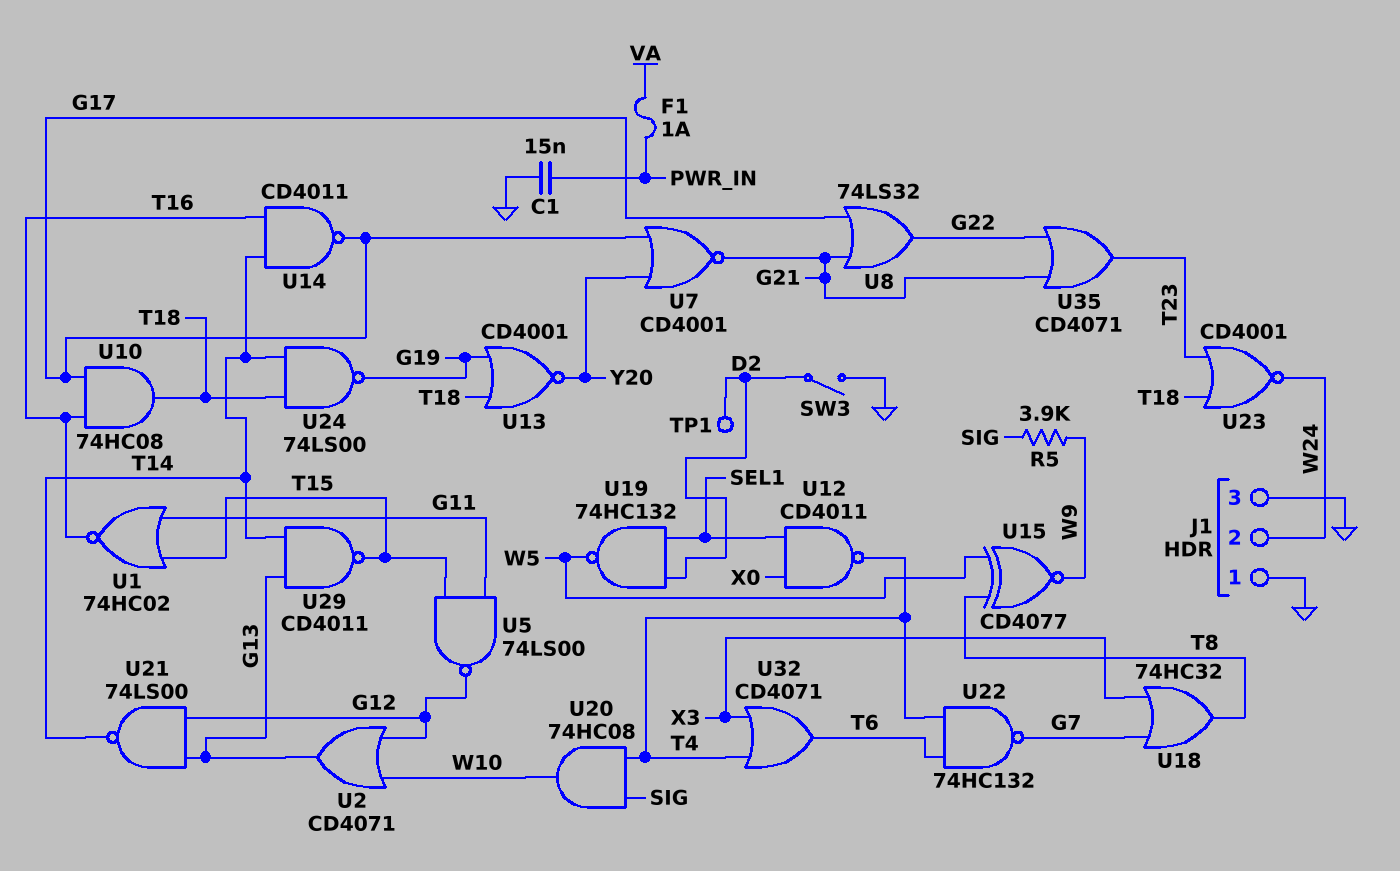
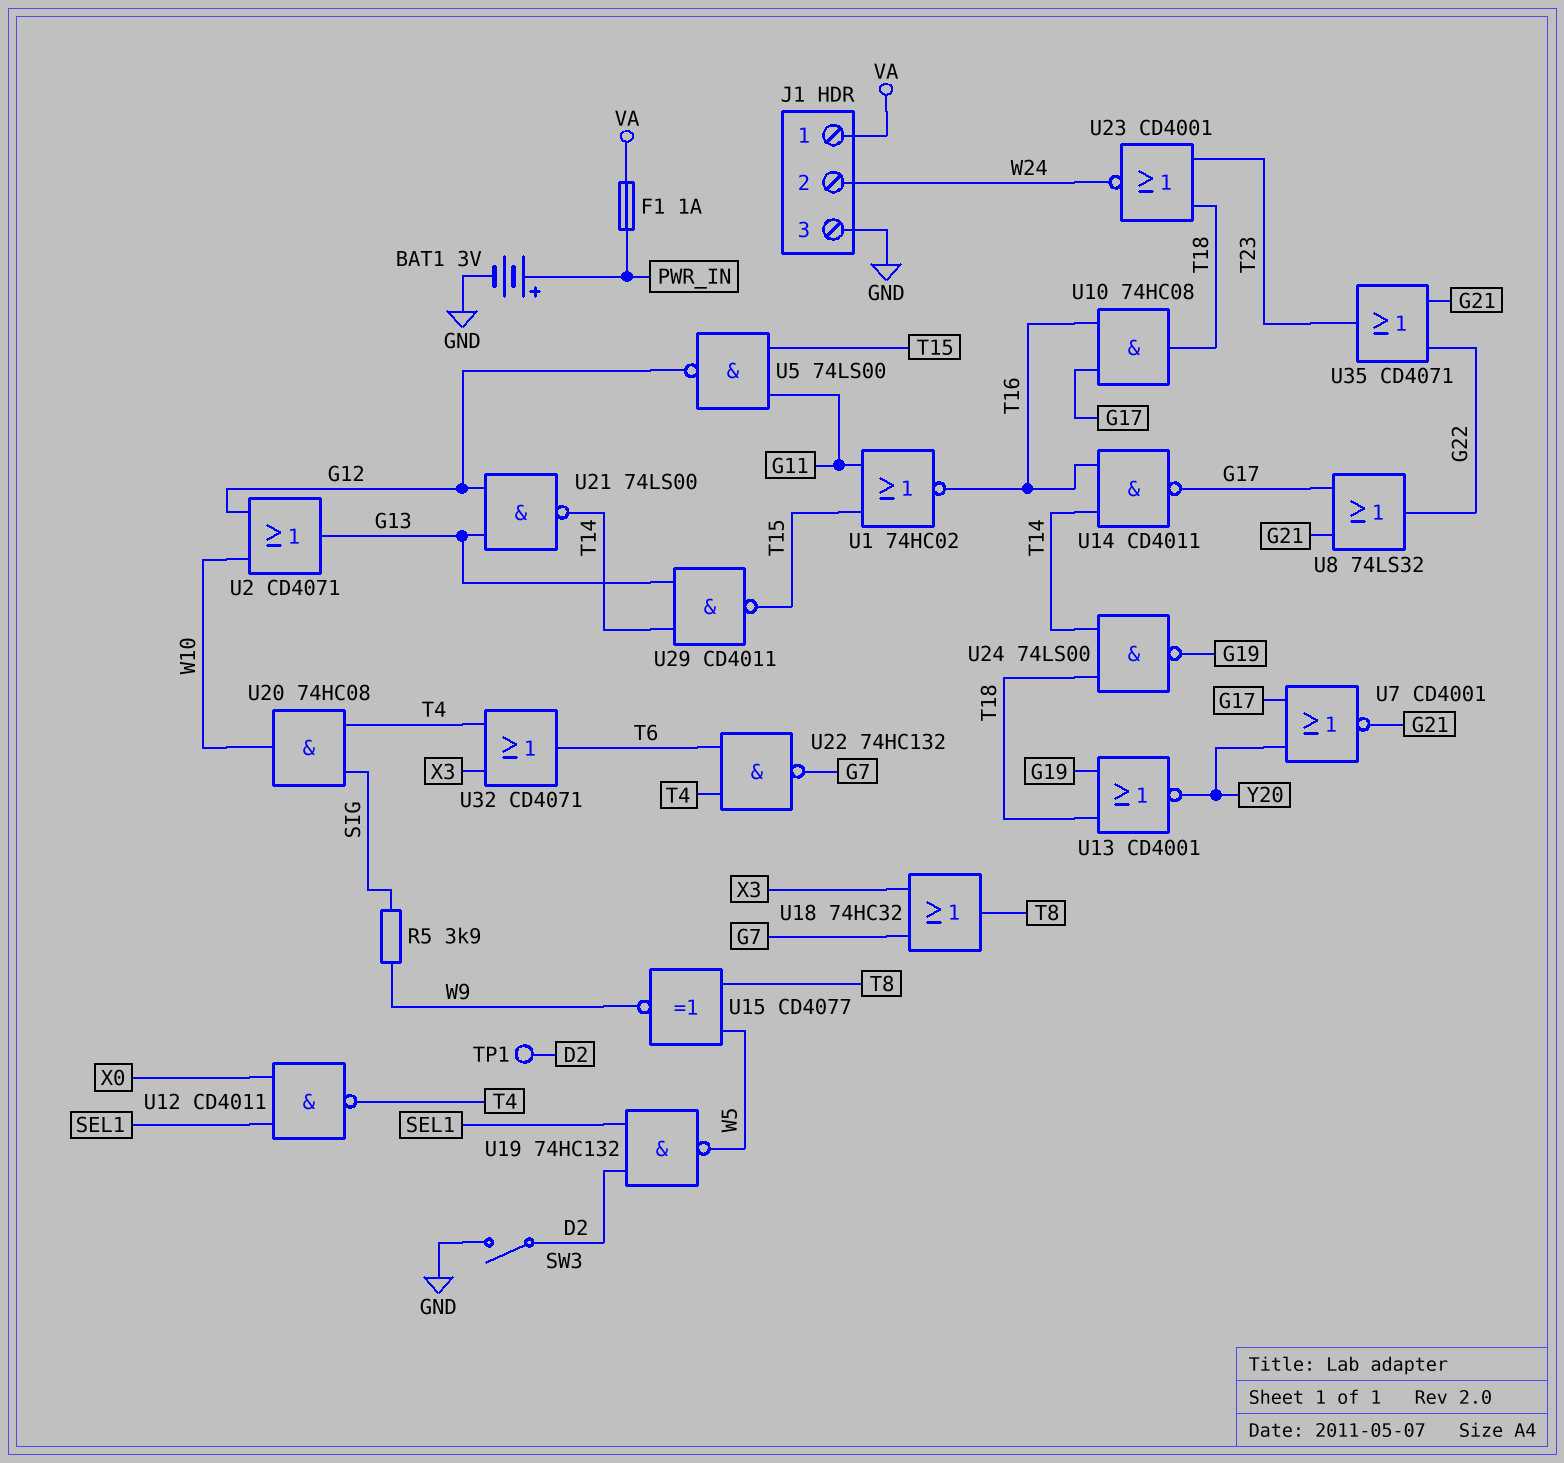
BAT1: none -> 3V (plus PWR_IN, minus GND)
C1: 15nF (GND, PWR_IN) -> none
J1 pin 1: GND -> VA

